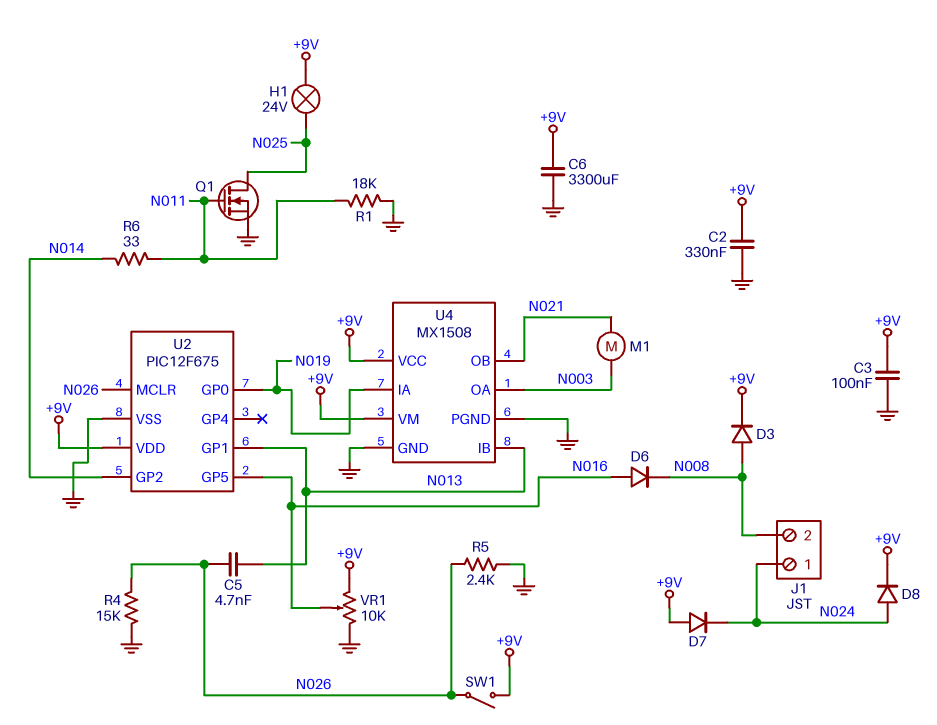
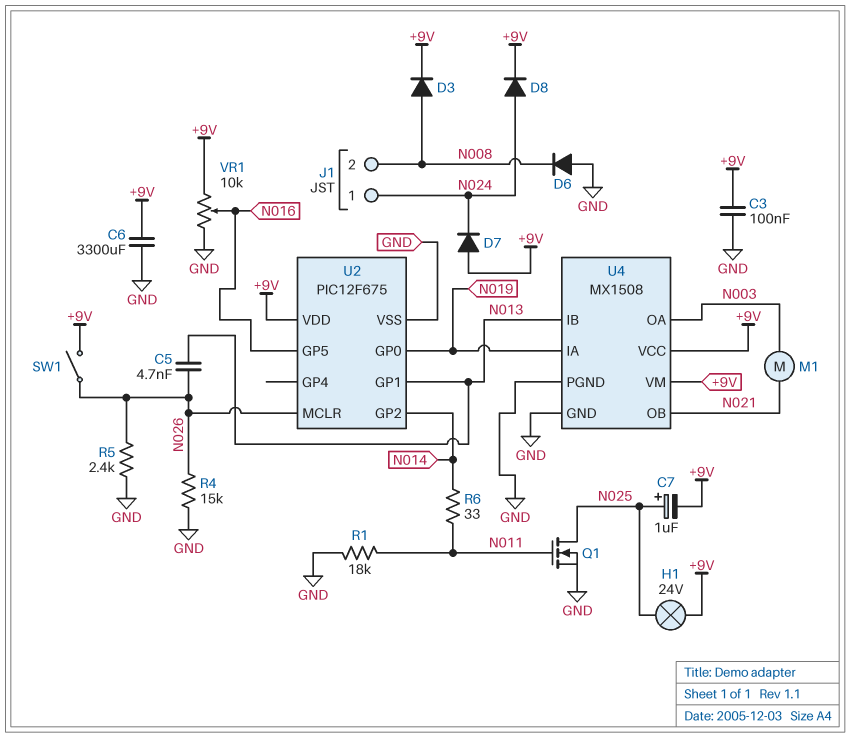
C2: 330nF (+9V, GND) -> none
C7: none -> 1uF (plus N025, minus +9V)
D6: diode (A N016, K N008) -> diode (A GND, K N008)

